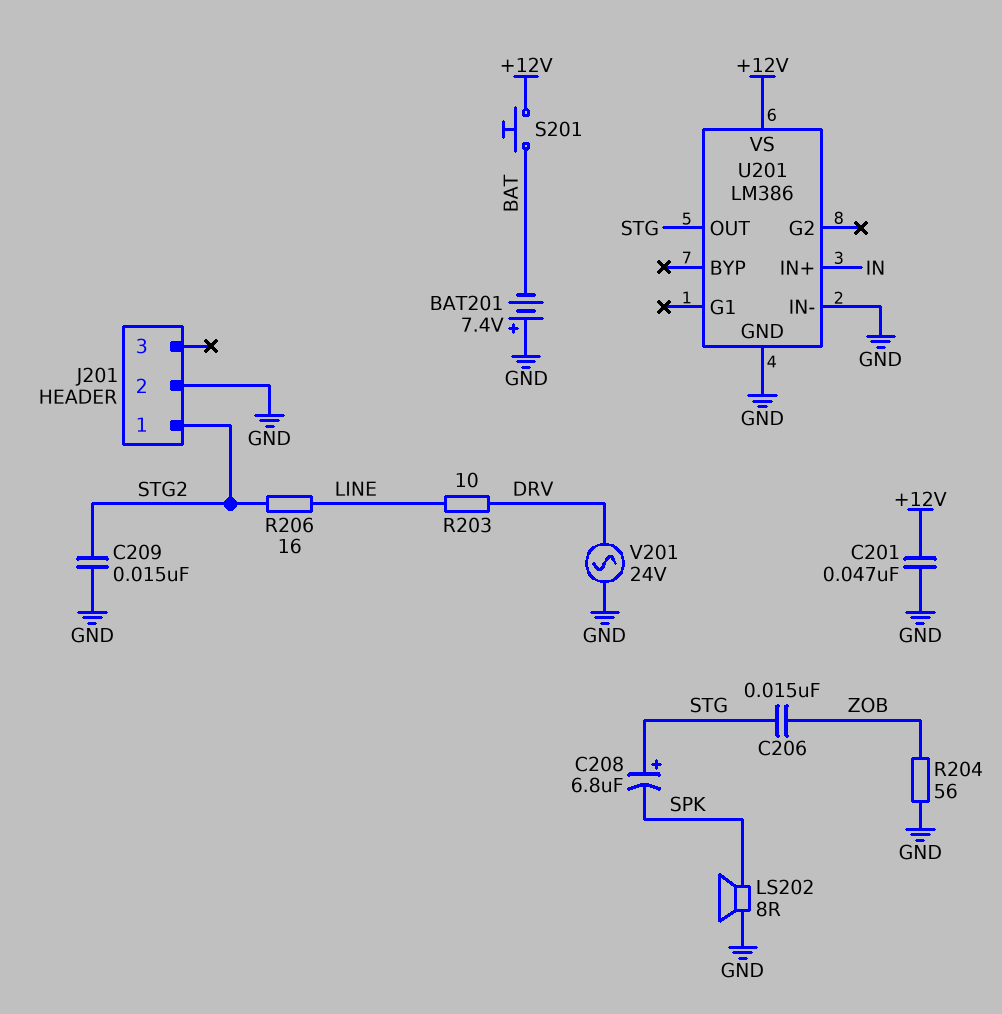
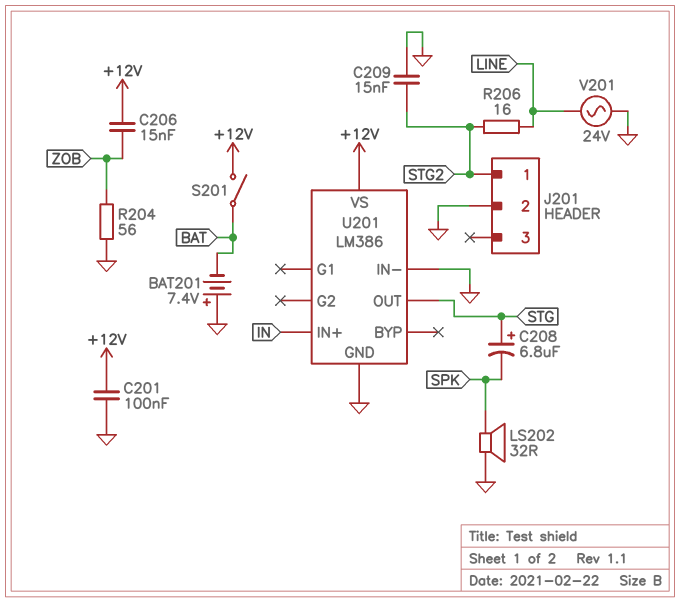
C201: 47nF (+12V, GND) -> 100nF (+12V, GND)
C206: 15nF (STG, ZOB) -> 15nF (+12V, ZOB)
LS202: speaker 8R (GND, SPK) -> speaker 32R (GND, SPK)
R203: 10 (DRV, LINE) -> none
S201: button (+12V, BAT) -> switch (+12V, BAT)
V201: AC 24V (DRV, GND) -> AC 24V (GND, LINE)

